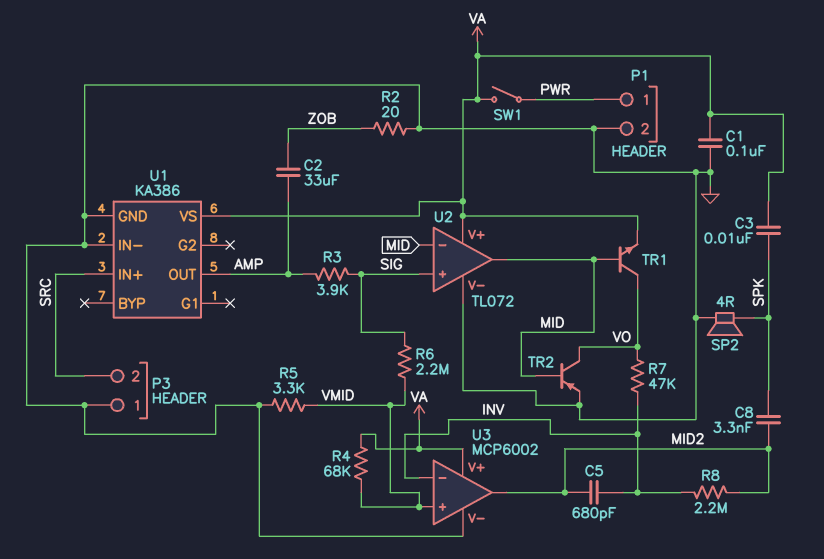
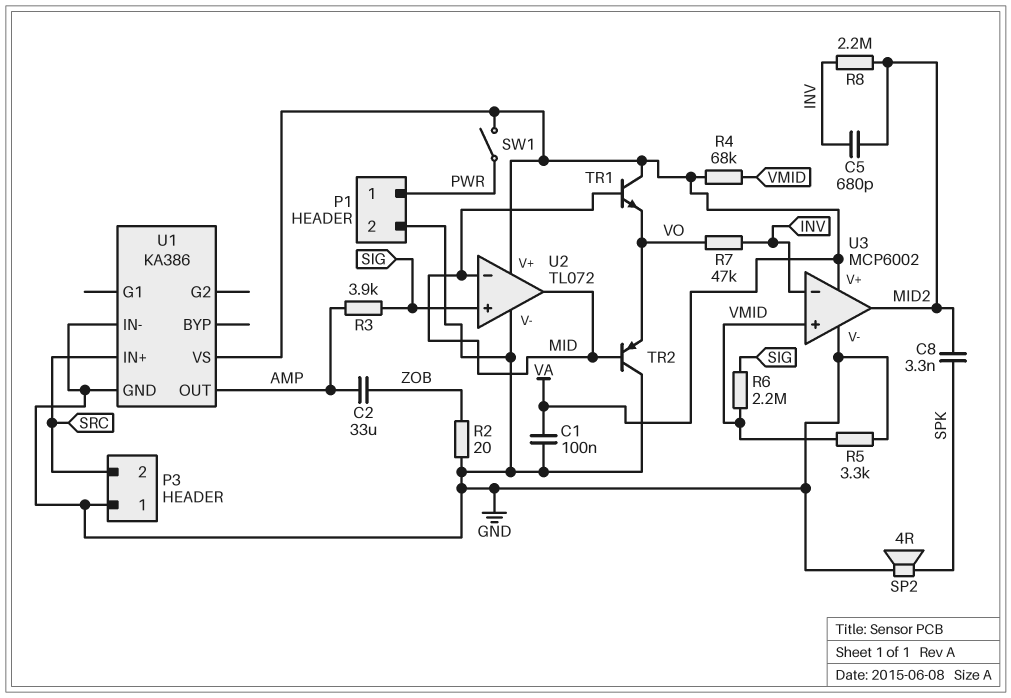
C3: 10nF (SPK, VA) -> none
TR1: NPN (B MID, C VO, E VA) -> NPN (B MID, C VA, E VO)
TR2: PNP (B MID, C VO, E GND) -> PNP (B MID, C GND, E VO)

